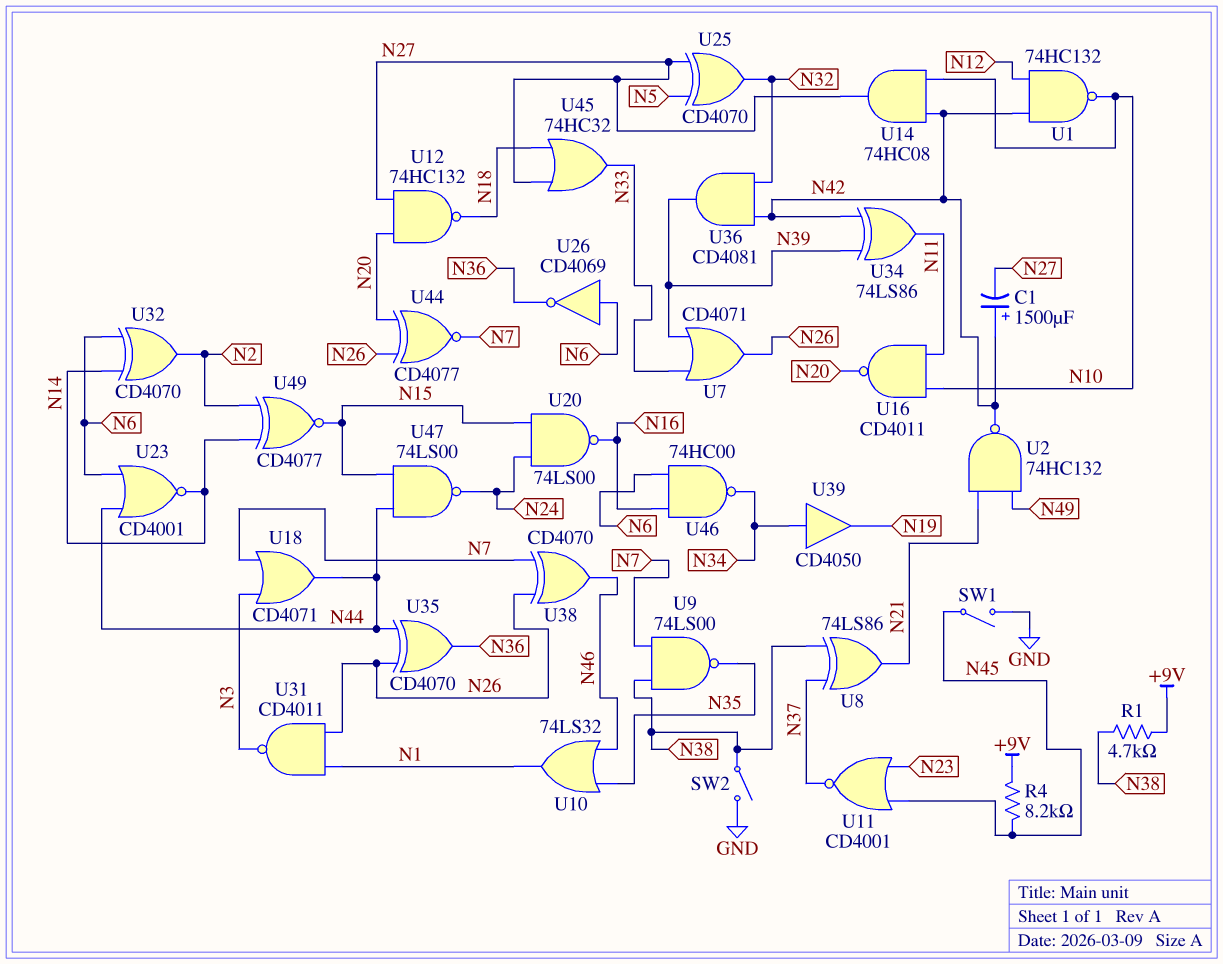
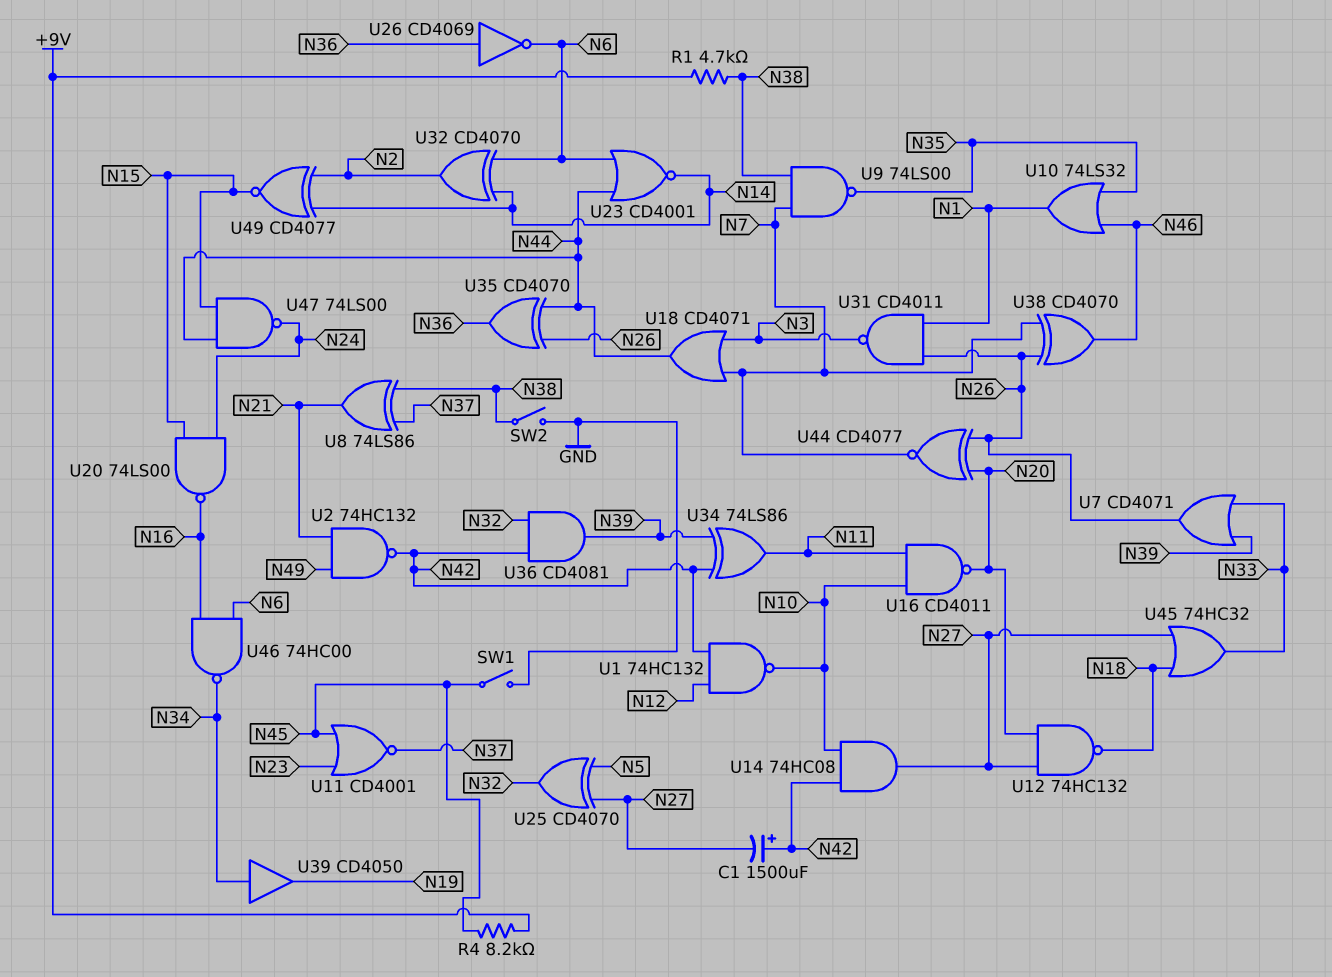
U26: NOT CD4069 (in N6, out N36) -> NOT CD4069 (in N36, out N6)

